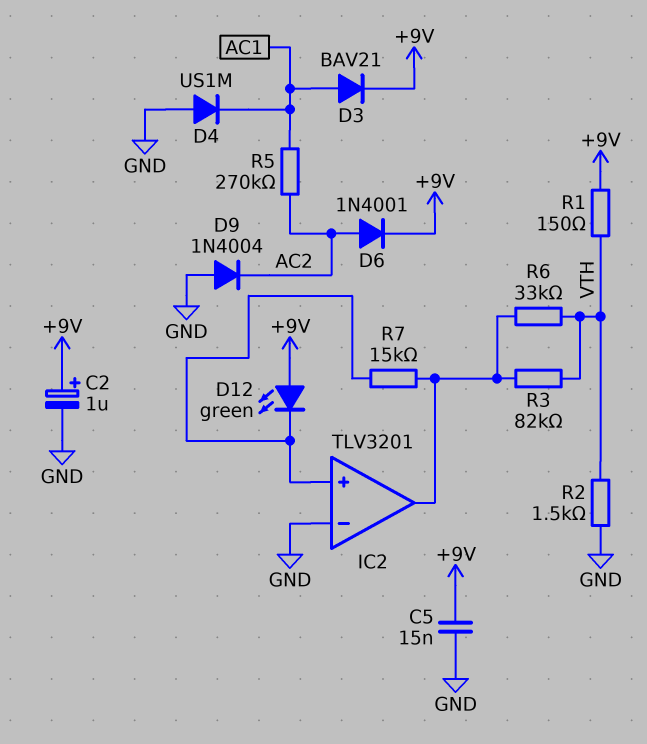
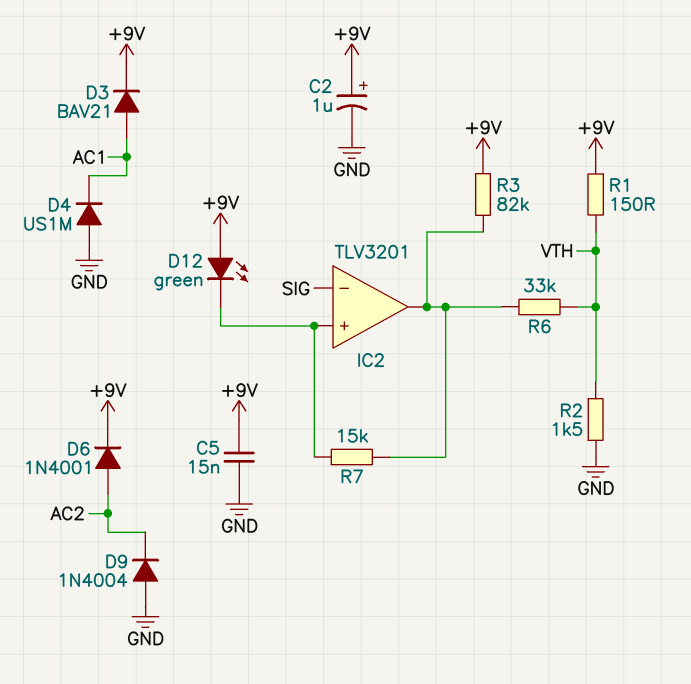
IC2 pin in-: GND -> SIG
R3: 82k (IC2/out, VTH) -> 82k (+9V, IC2/out)
R5: 270k (AC1, AC2) -> none

